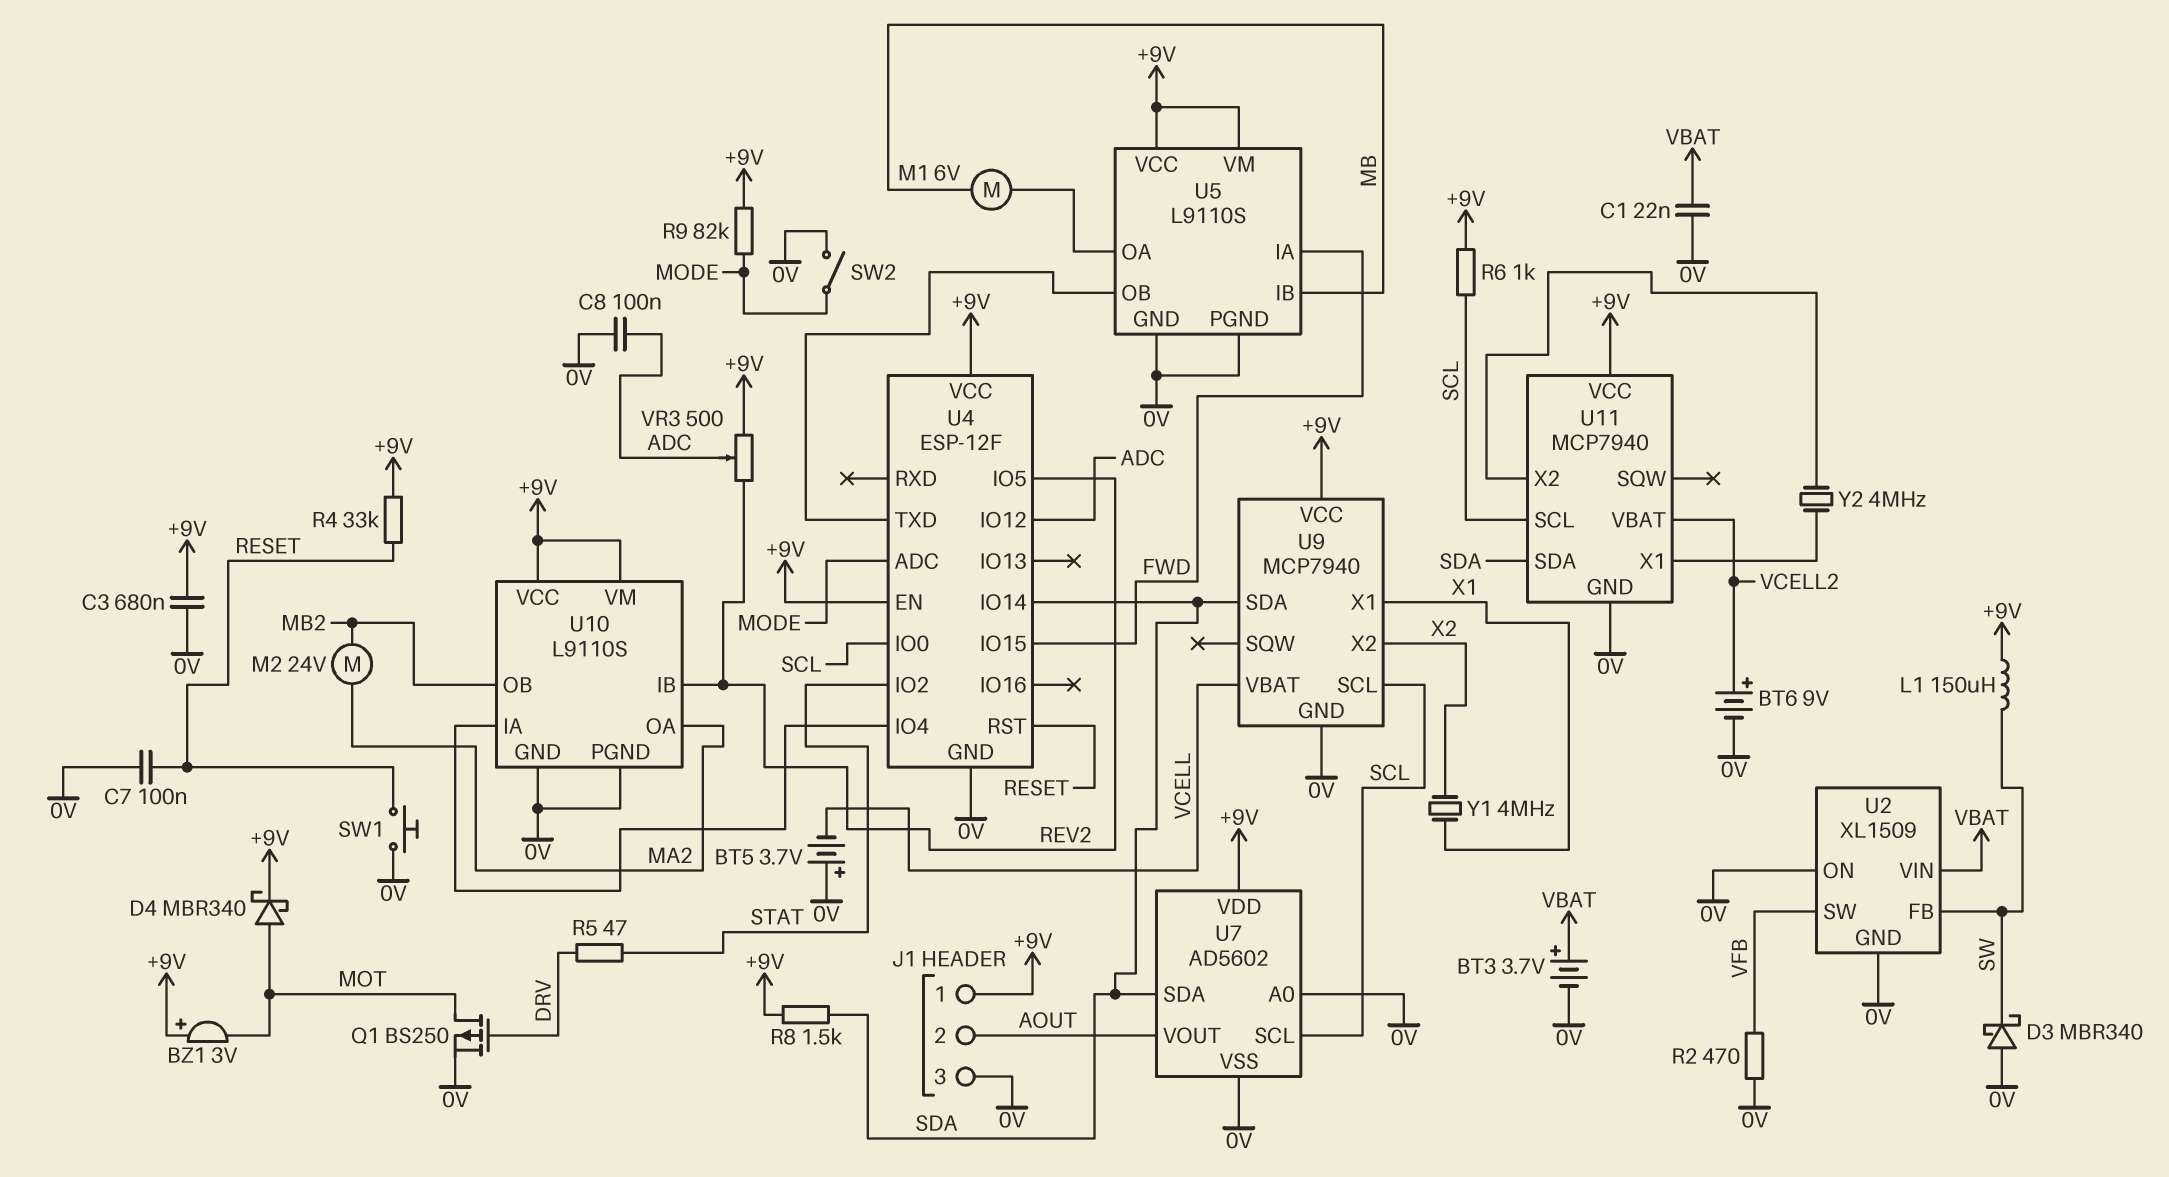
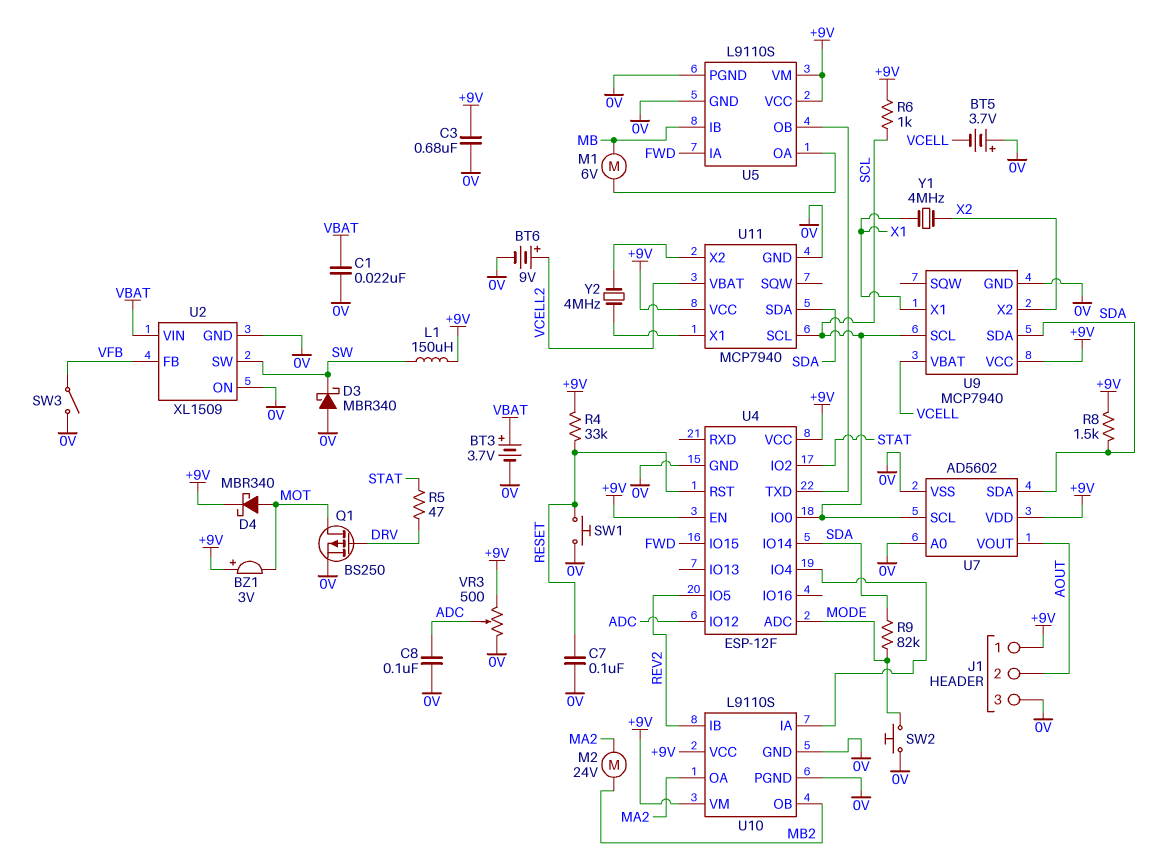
R2: 470 (0V, VFB) -> none
R9: 82k (+9V, MODE) -> 82k (MODE, SDA)
SW2: switch (0V, MODE) -> button (0V, MODE)
SW3: none -> switch (0V, VFB)
U2 pin FB: SW -> VFB
U2 pin SW: VFB -> SW
VR3: 500 (+9V, REV2, wiper ADC) -> 500 (+9V, 0V, wiper ADC)

